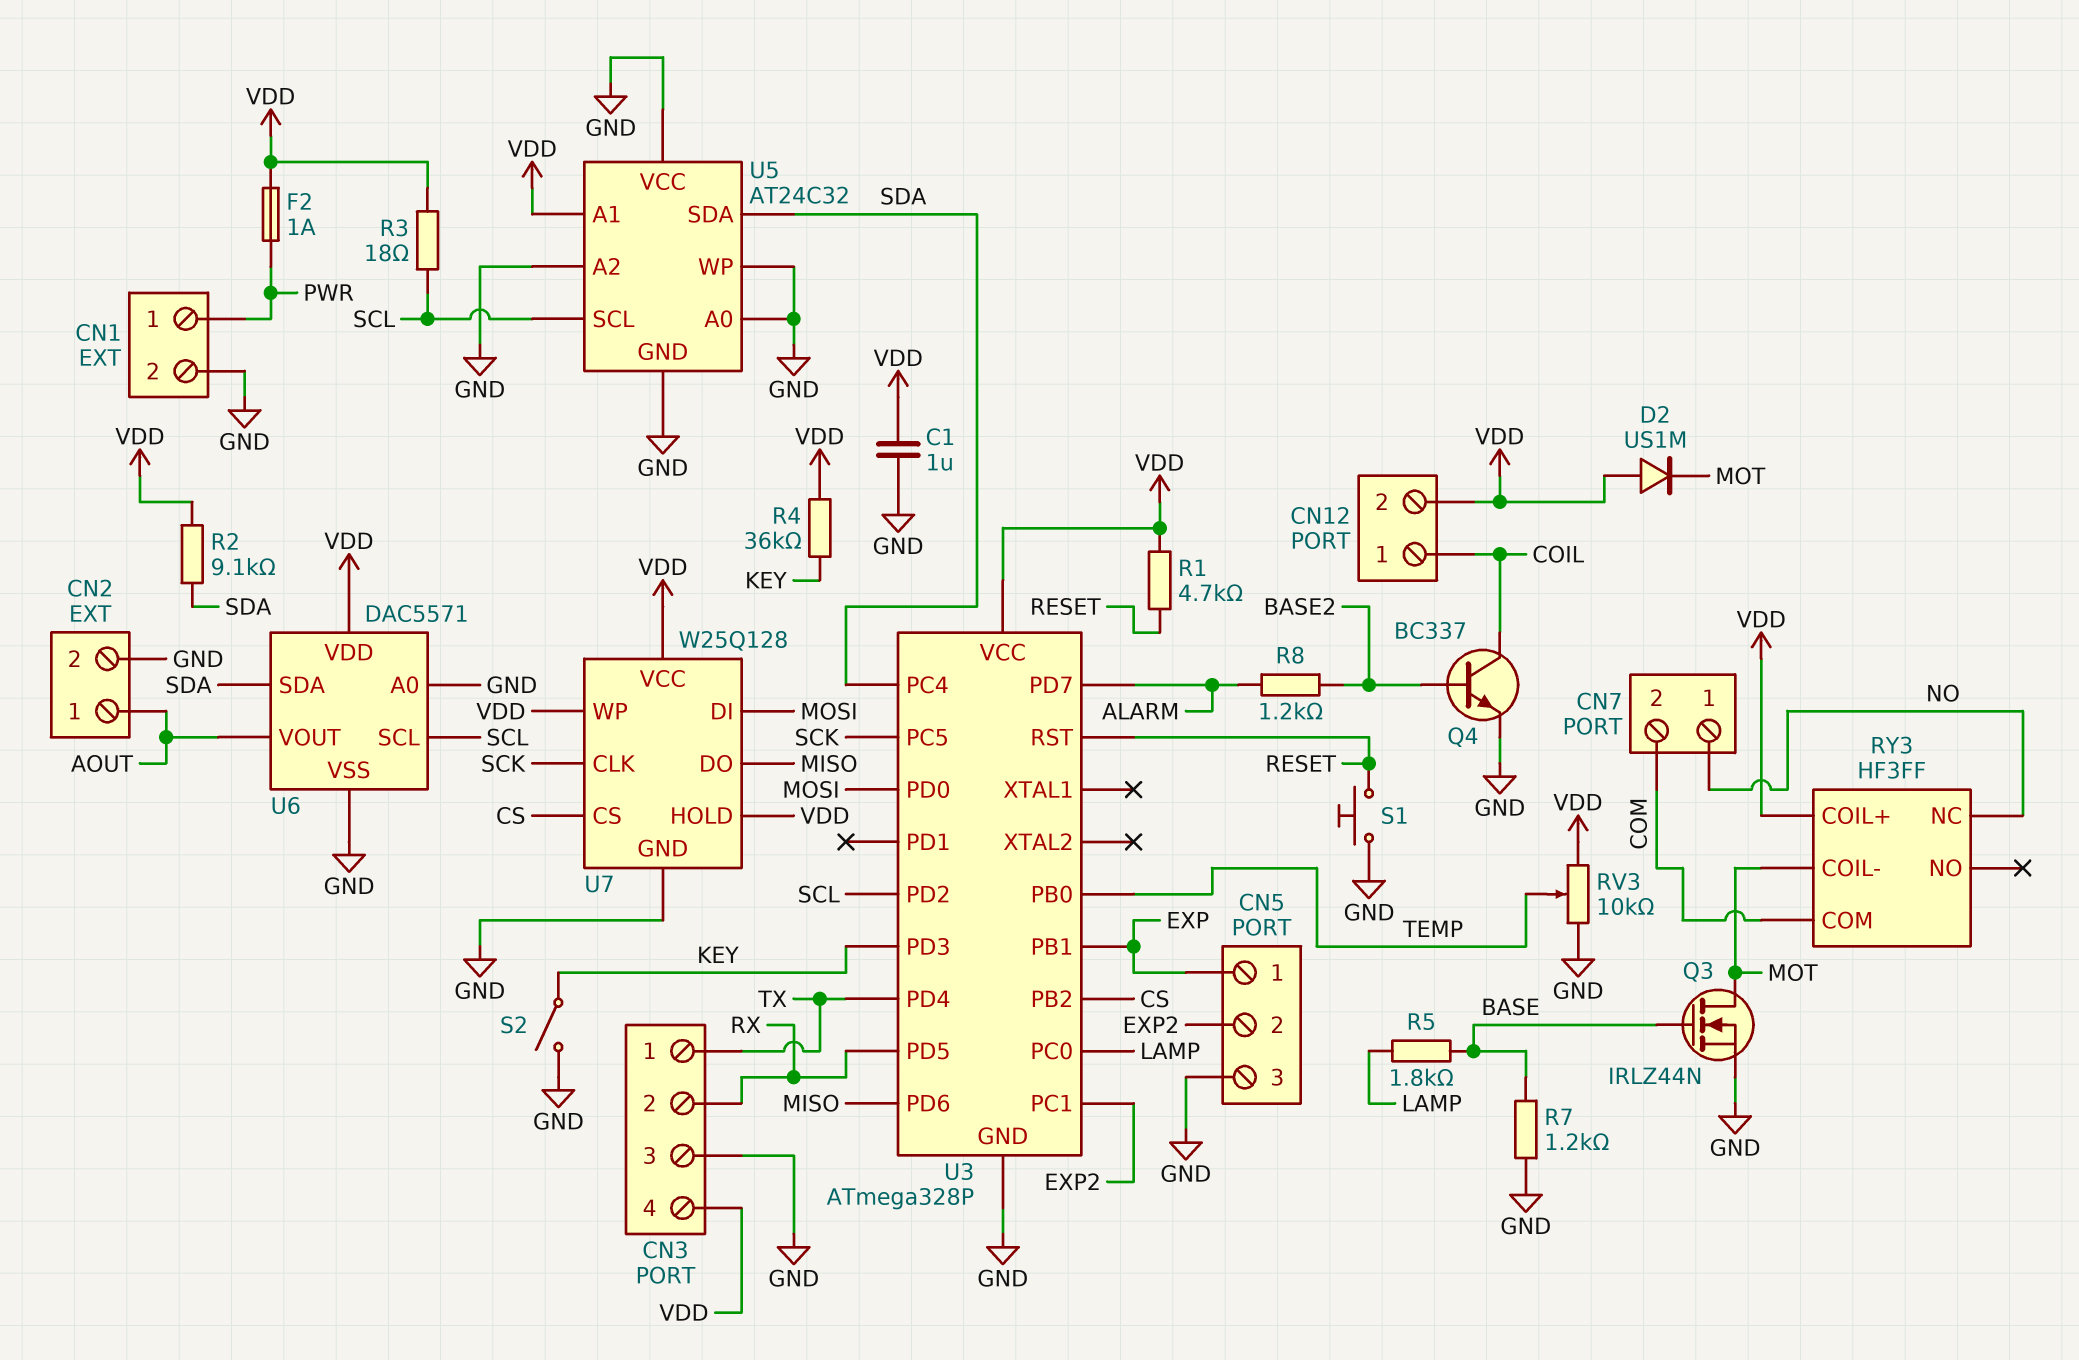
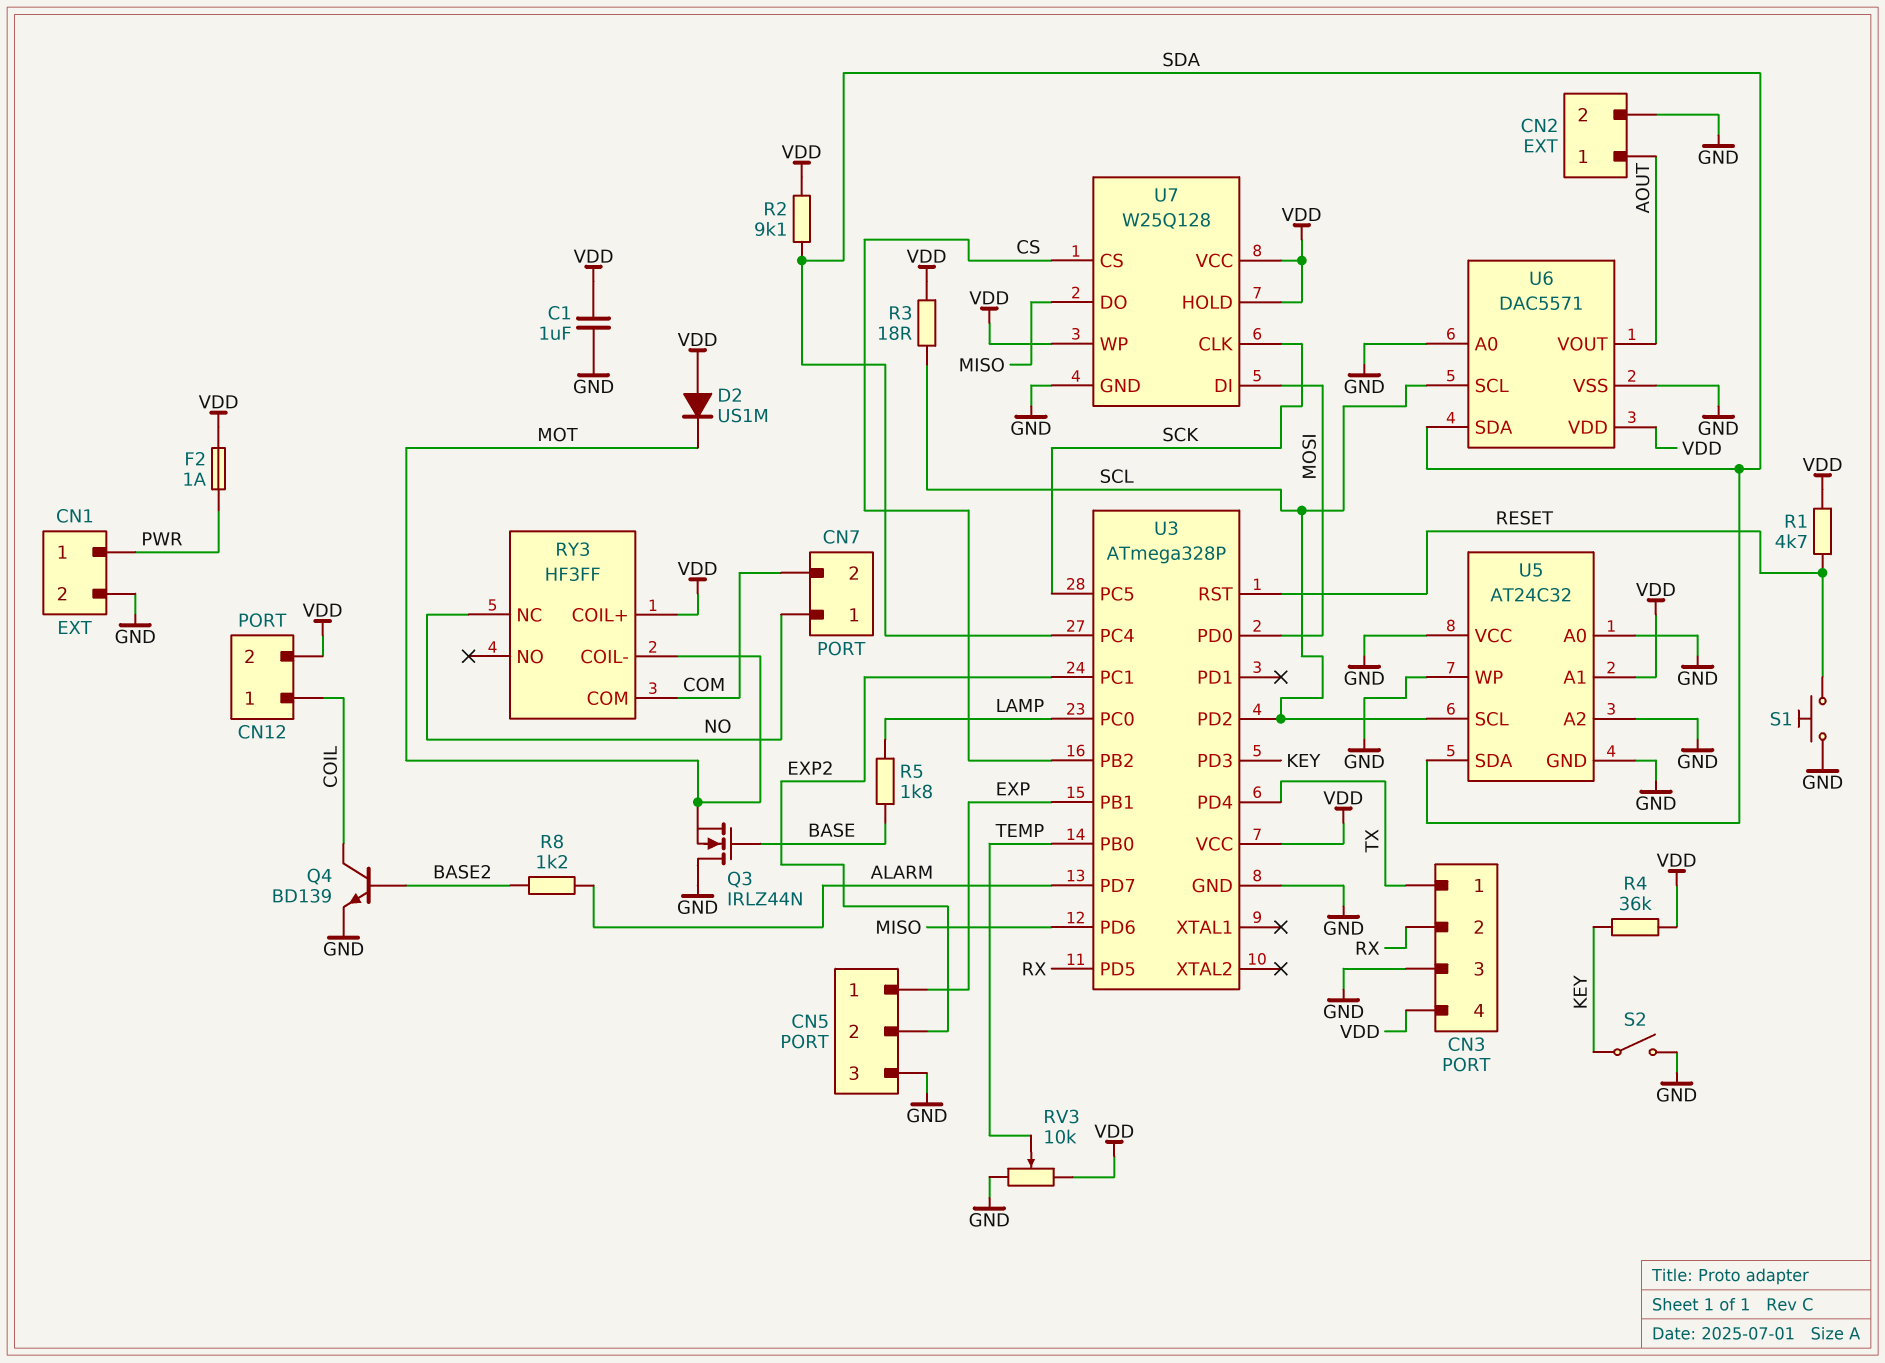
Q3: NMOS IRLZ44N (G BASE, D MOT, S GND) -> NMOS IRLZ44N (G BASE, D GND, S MOT)
Q4: NPN BC337 (B BASE2, C COIL, E GND) -> NPN BD139 (B BASE2, C COIL, E GND)
R7: 1.2k (BASE, GND) -> none

